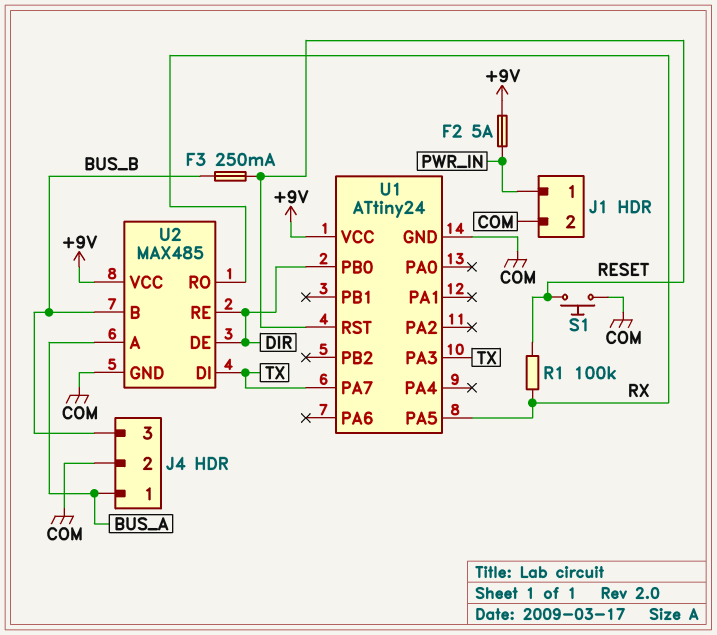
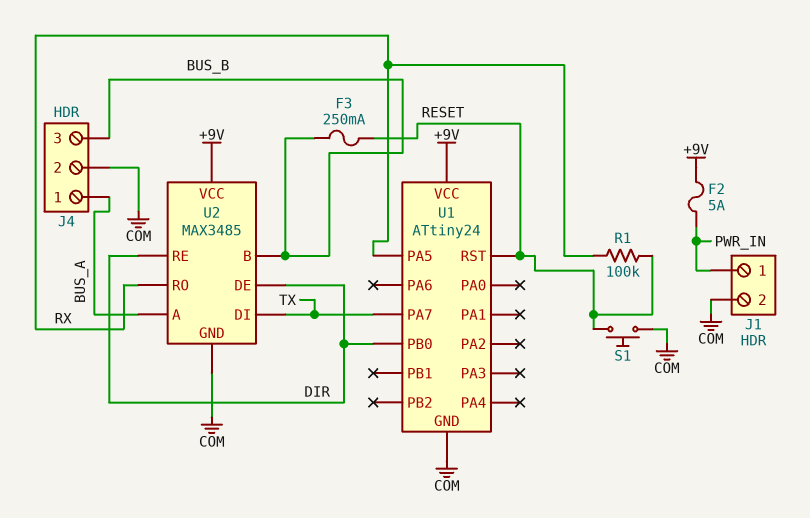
U1 pin PA3: TX -> none
U2: MAX485 -> MAX3485

